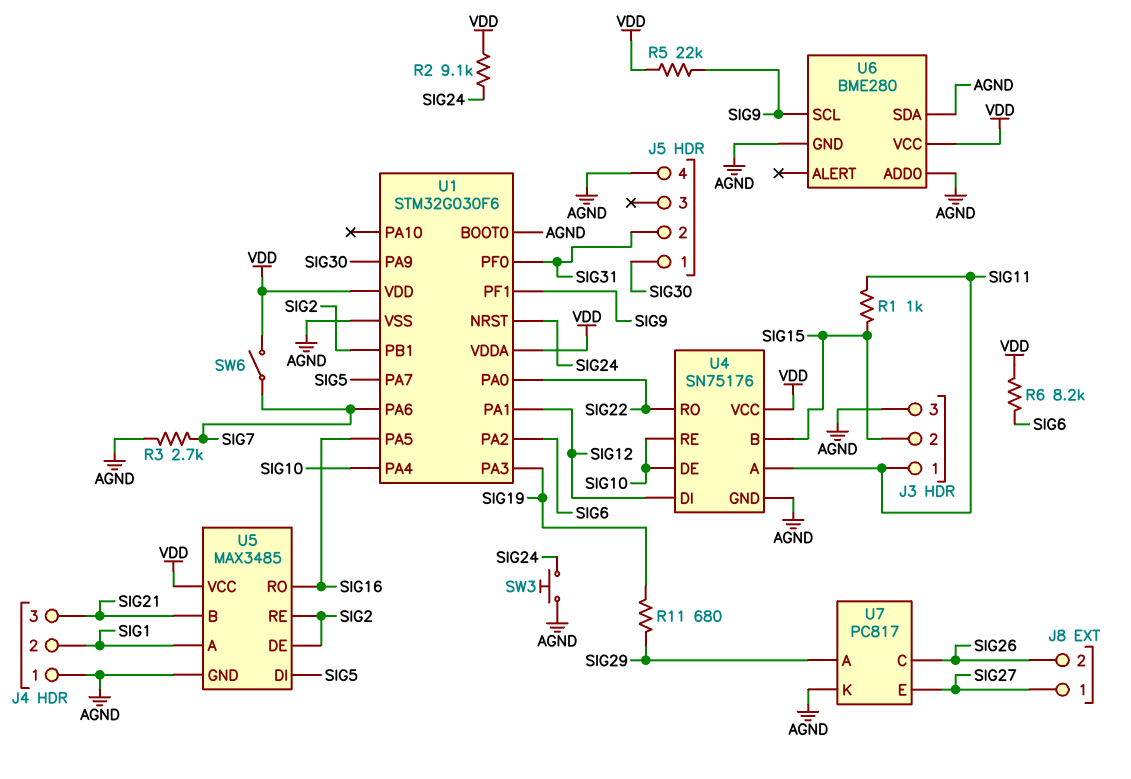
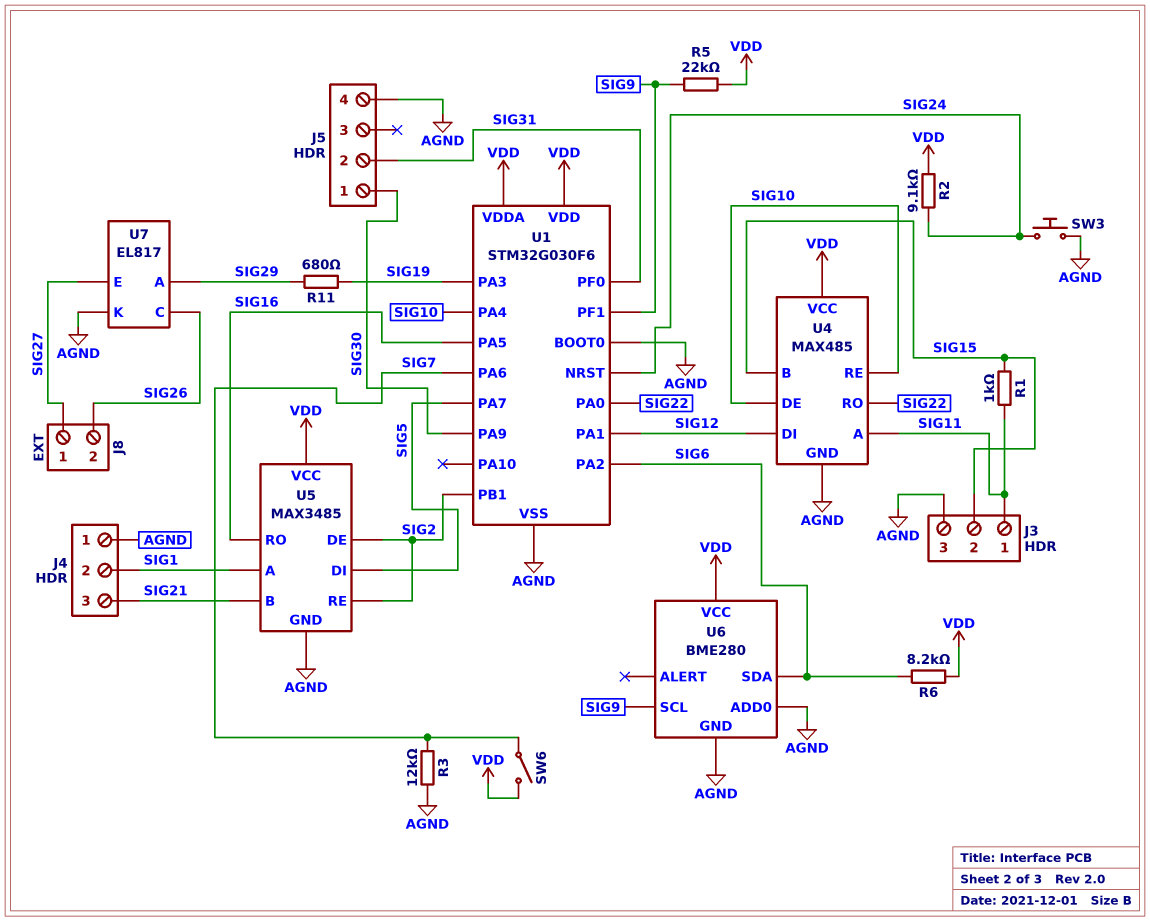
R3: 2.7k (AGND, SIG7) -> 12k (AGND, SIG7)
U4: SN75176 -> MAX485
U6 pin SDA: AGND -> SIG6
U7: PC817 -> EL817

